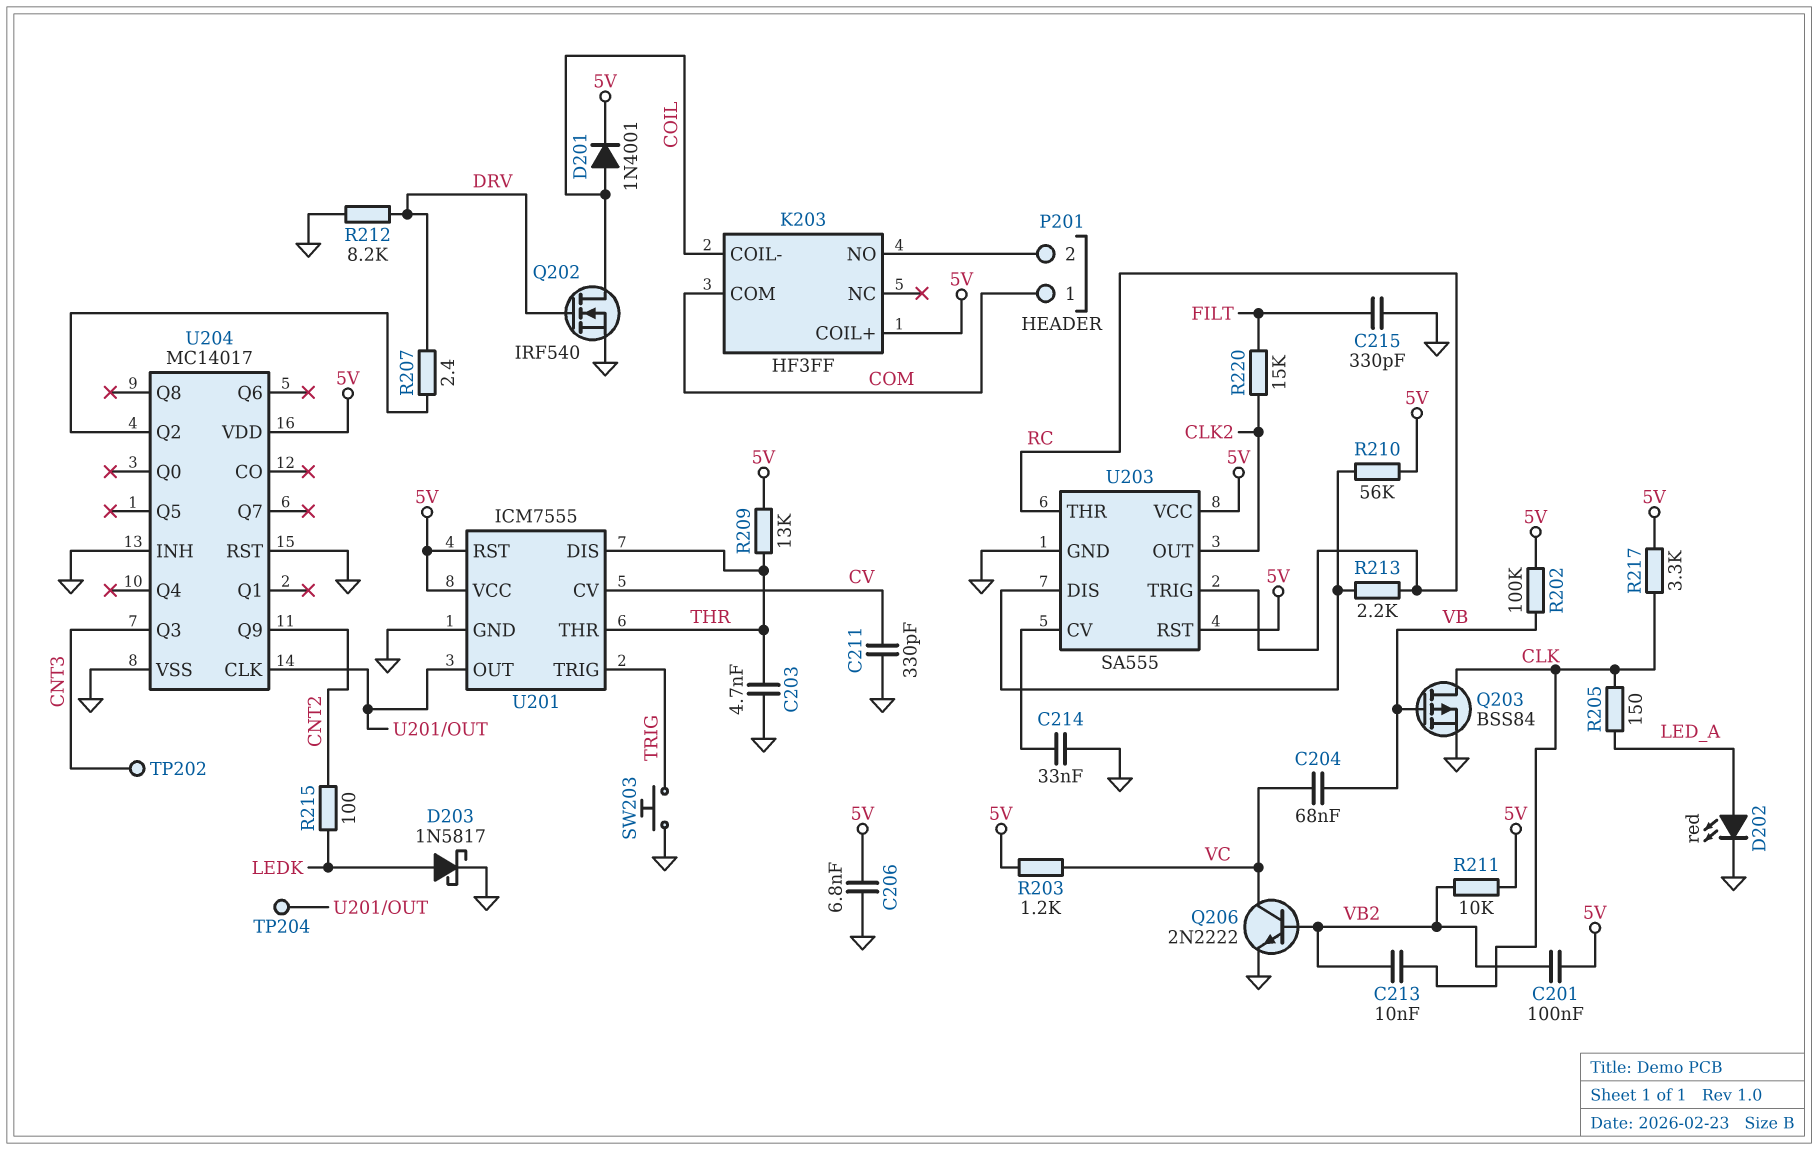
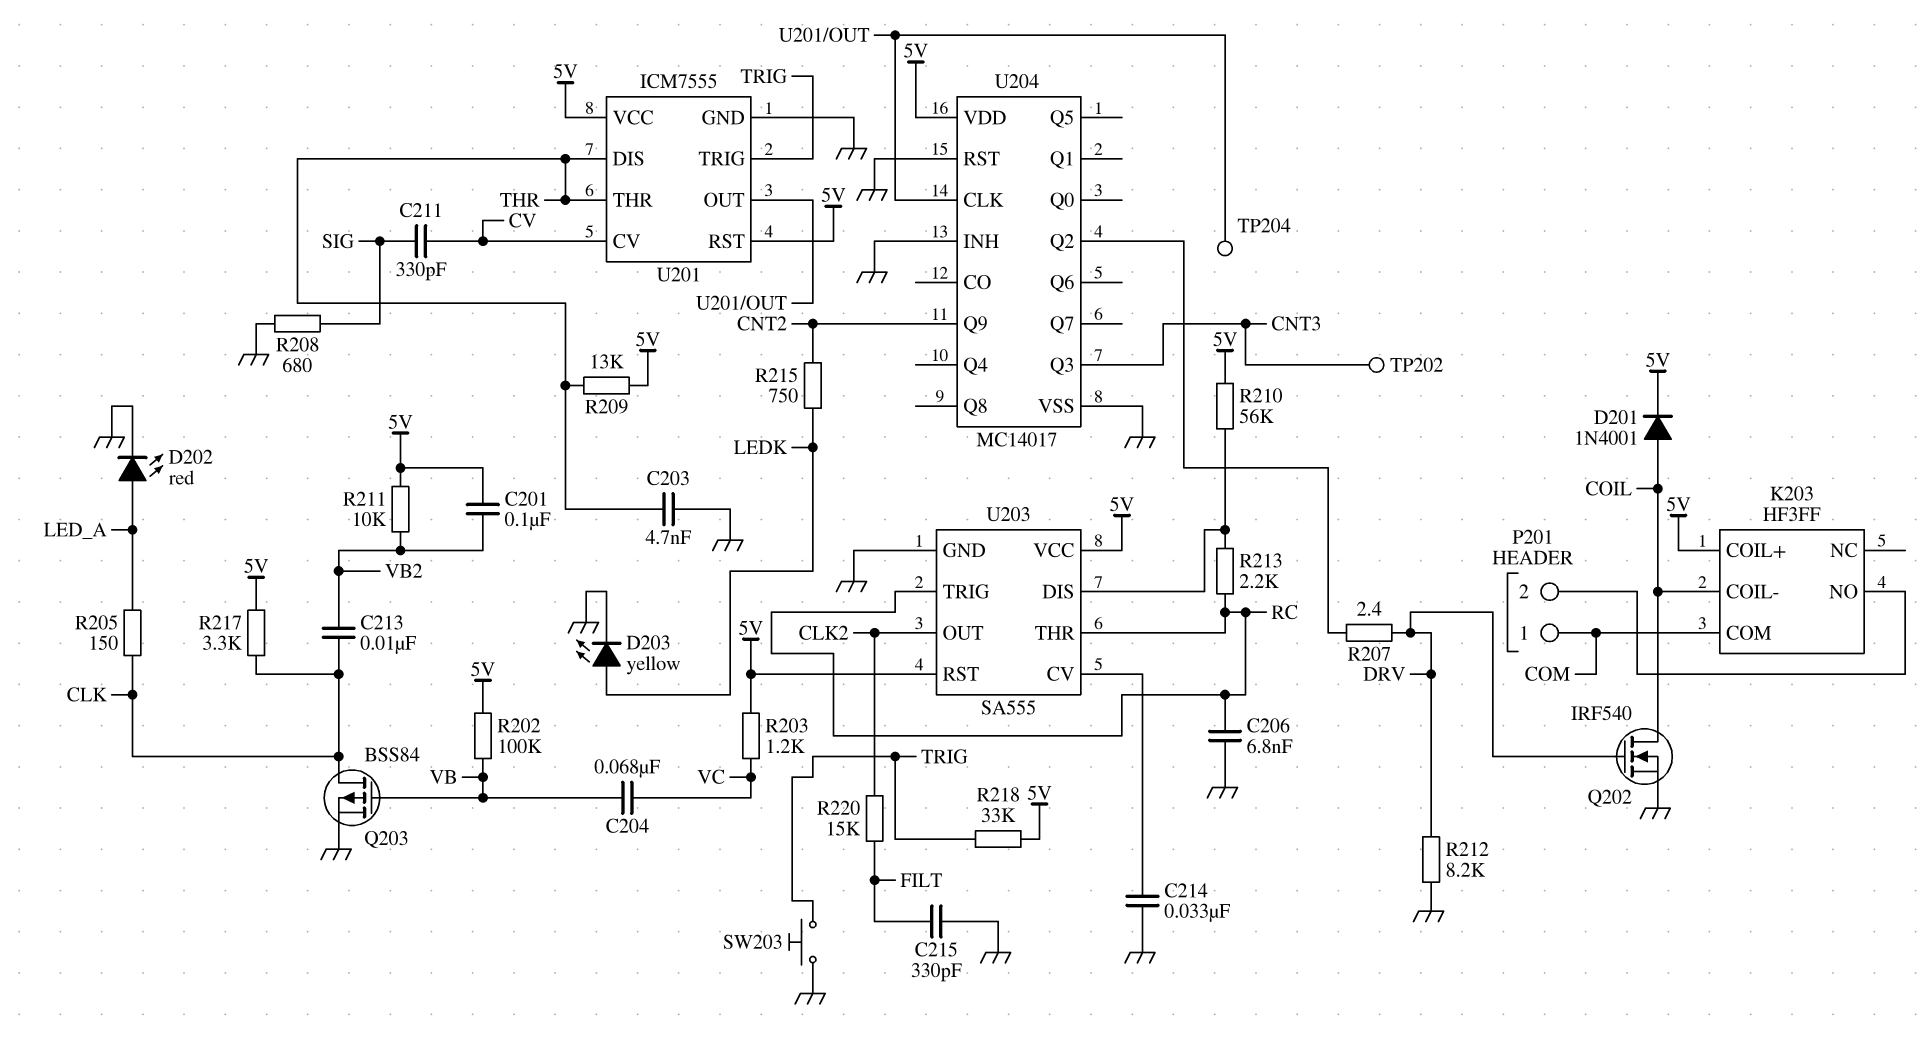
C206: 6.8nF (5V, GND) -> 6.8nF (GND, RC)
C211: 330pF (CV, GND) -> 330pF (CV, SIG)
D203: schottky 1N5817 (A LEDK, K GND) -> LED yellow (A LEDK, K GND)
Q206: NPN 2N2222 (B VB2, C VC, E GND) -> none
R208: none -> 680 (GND, SIG)
R215: 100 (CNT2, LEDK) -> 750 (CNT2, LEDK)
R218: none -> 33k (5V, TRIG)

